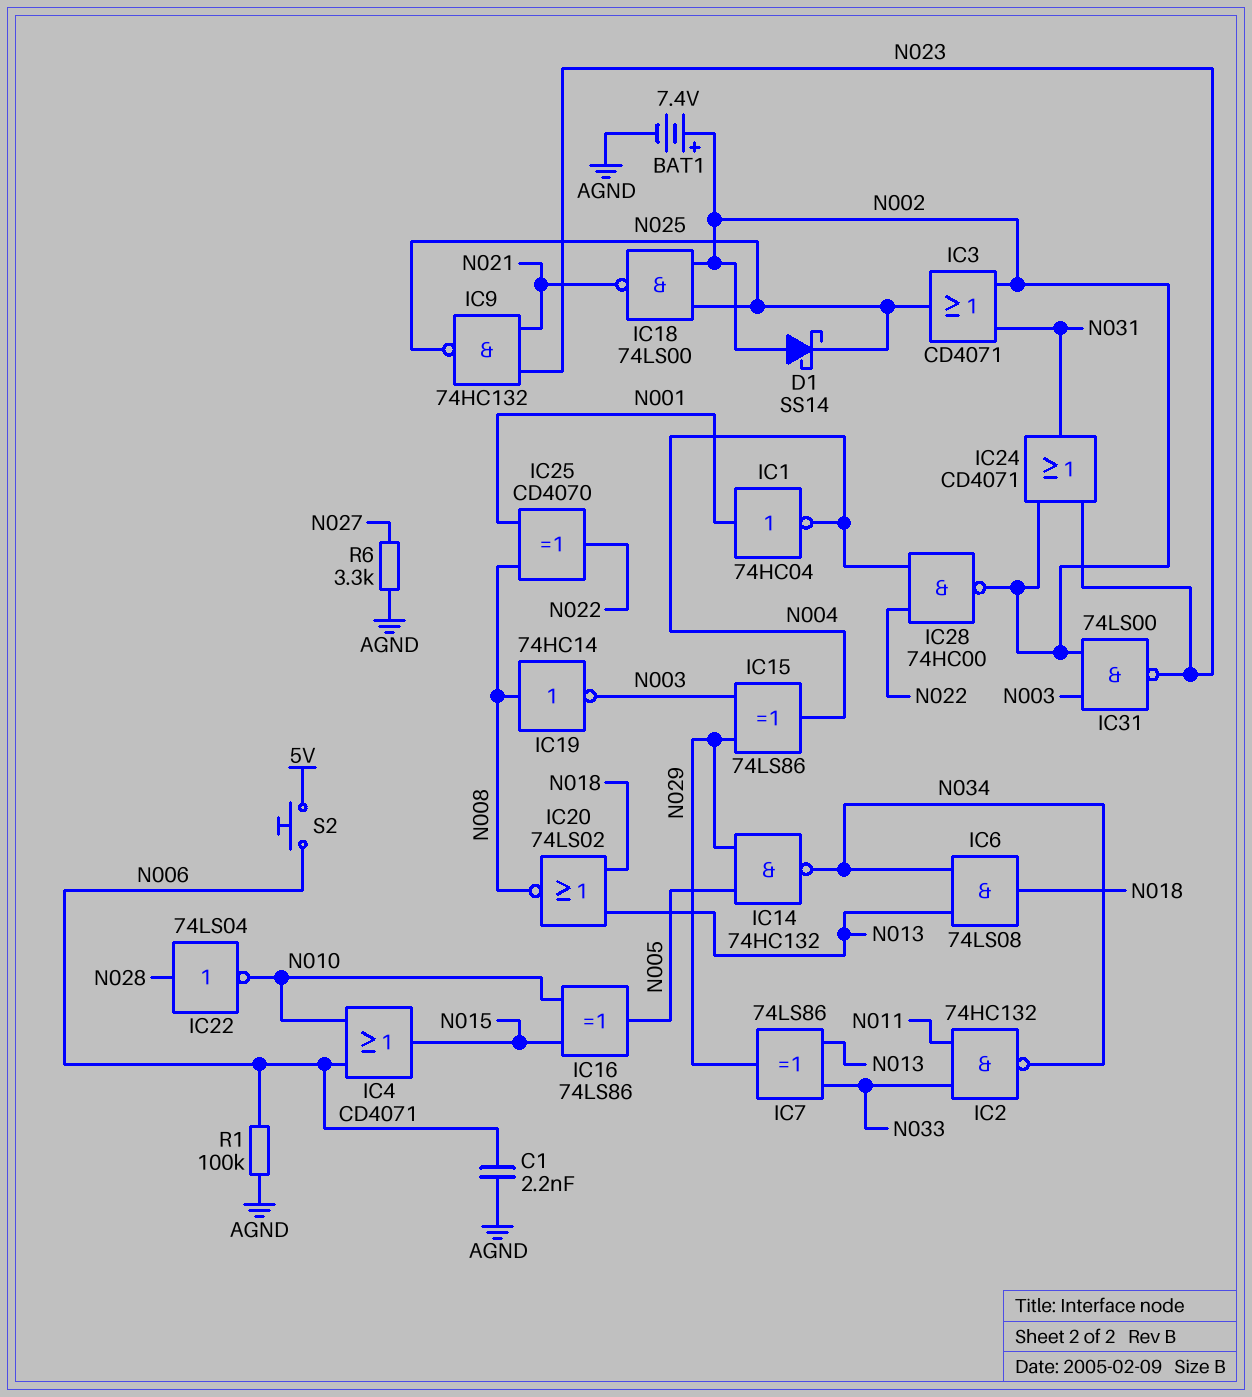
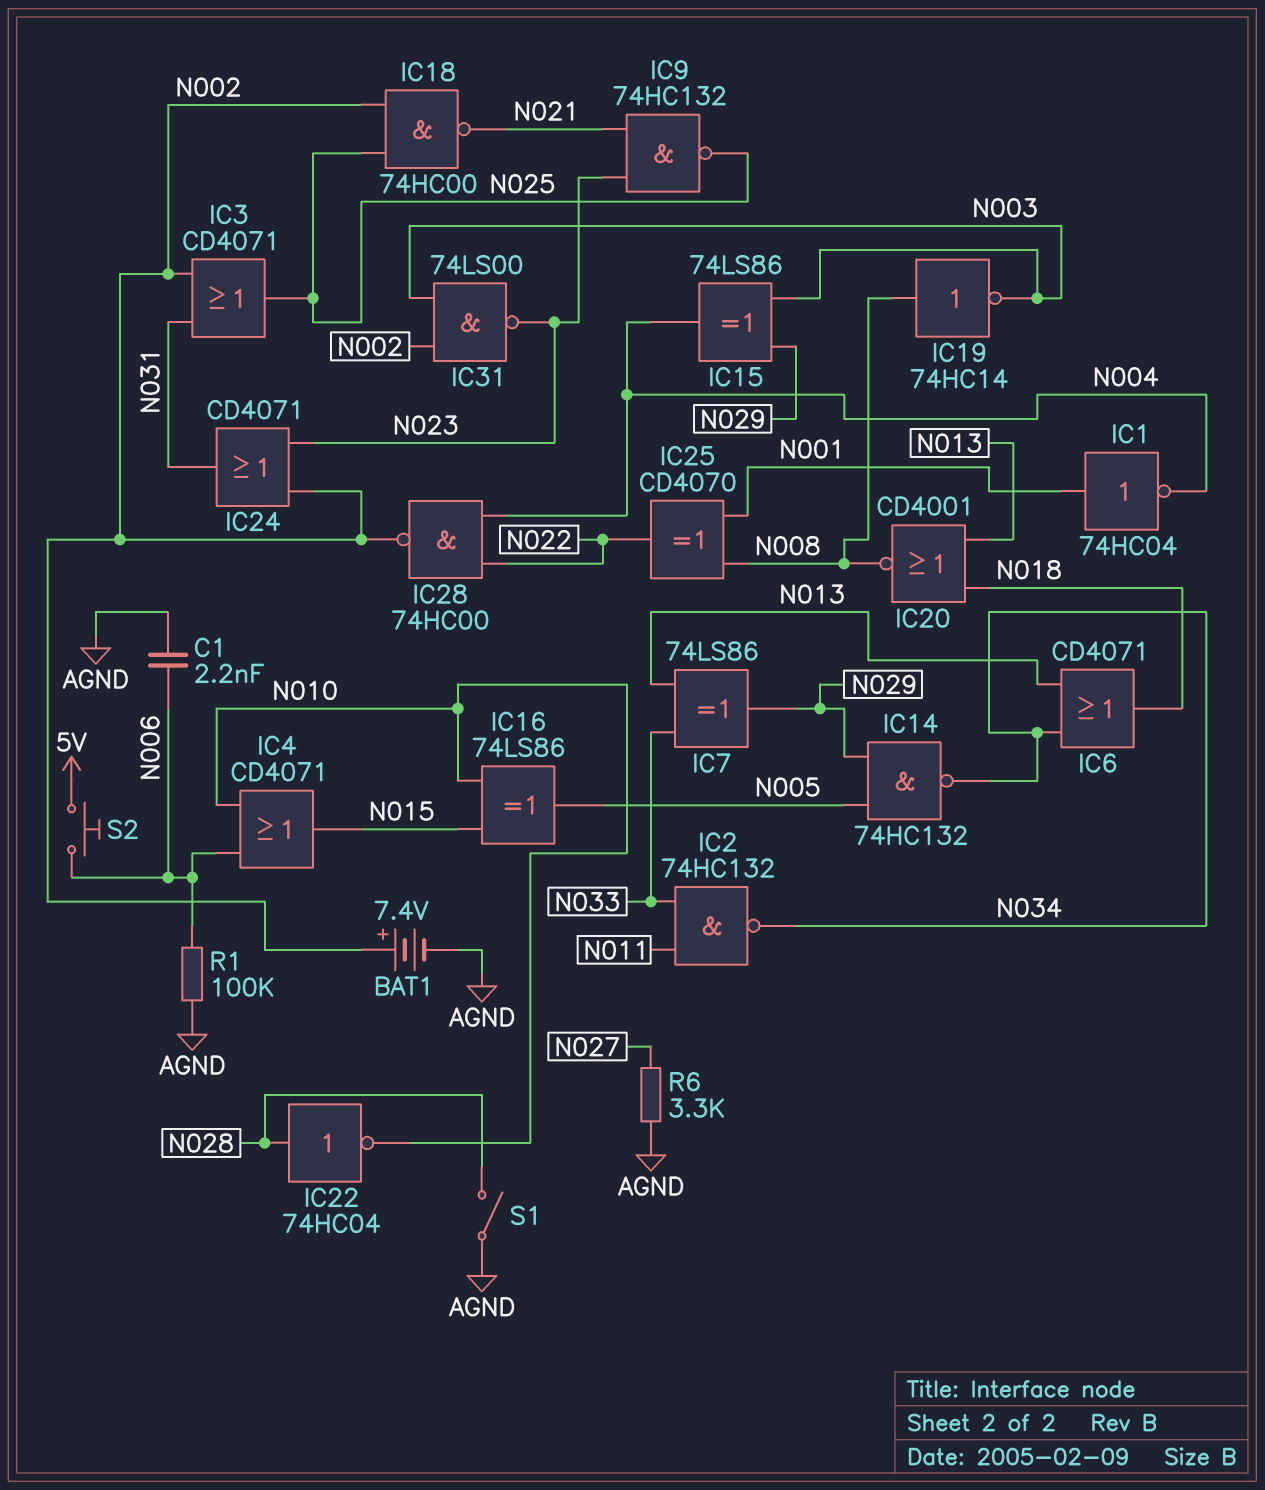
D1: schottky SS14 (A N002, K N025) -> none
IC6: AND 74LS08 (in N013, in N034, out N018) -> OR CD4071 (in N013, in N034, out N018)
IC18: NAND 74LS00 (in N002, in N025, out N021) -> NAND 74HC00 (in N002, in N025, out N021)
IC20: NOR 74LS02 (in N013, in N018, out N008) -> NOR CD4001 (in N013, in N018, out N008)
IC22: NOT 74LS04 (in N028, out N010) -> NOT 74HC04 (in N028, out N010)
S1: none -> switch (AGND, N028)

